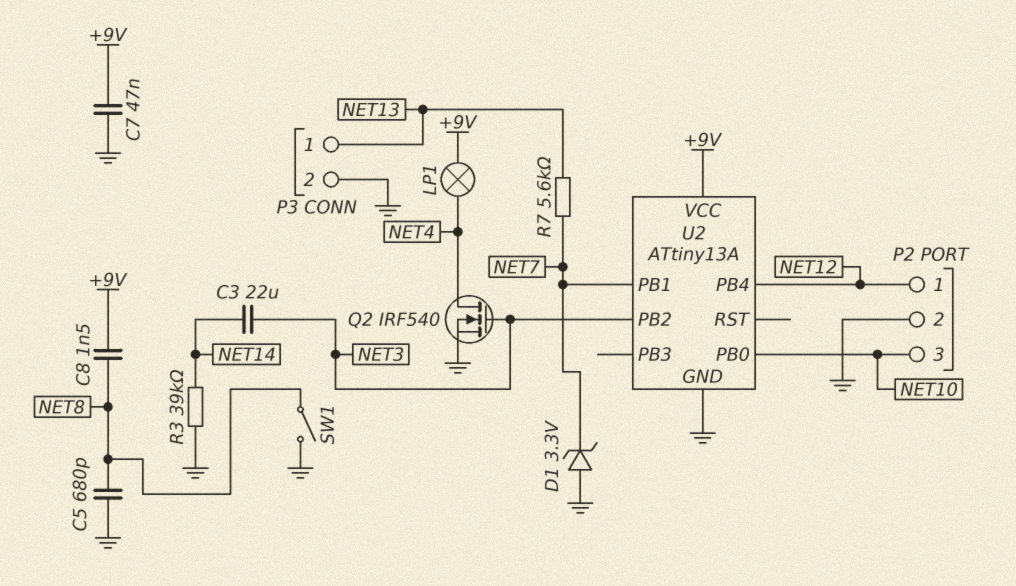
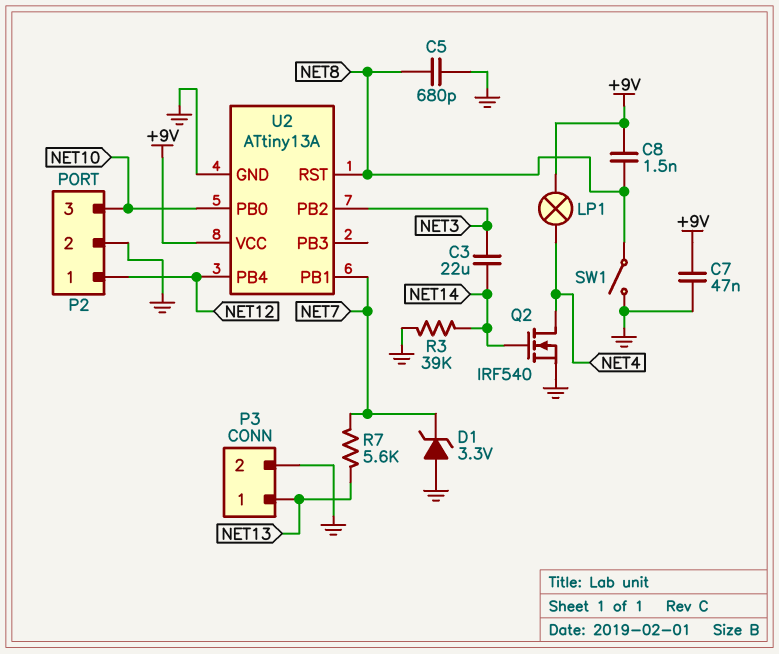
Q2: NMOS IRF540 (G NET3, D NET4, S GND) -> NMOS IRF540 (G NET14, D NET4, S GND)
U2 pin RST: none -> NET8

